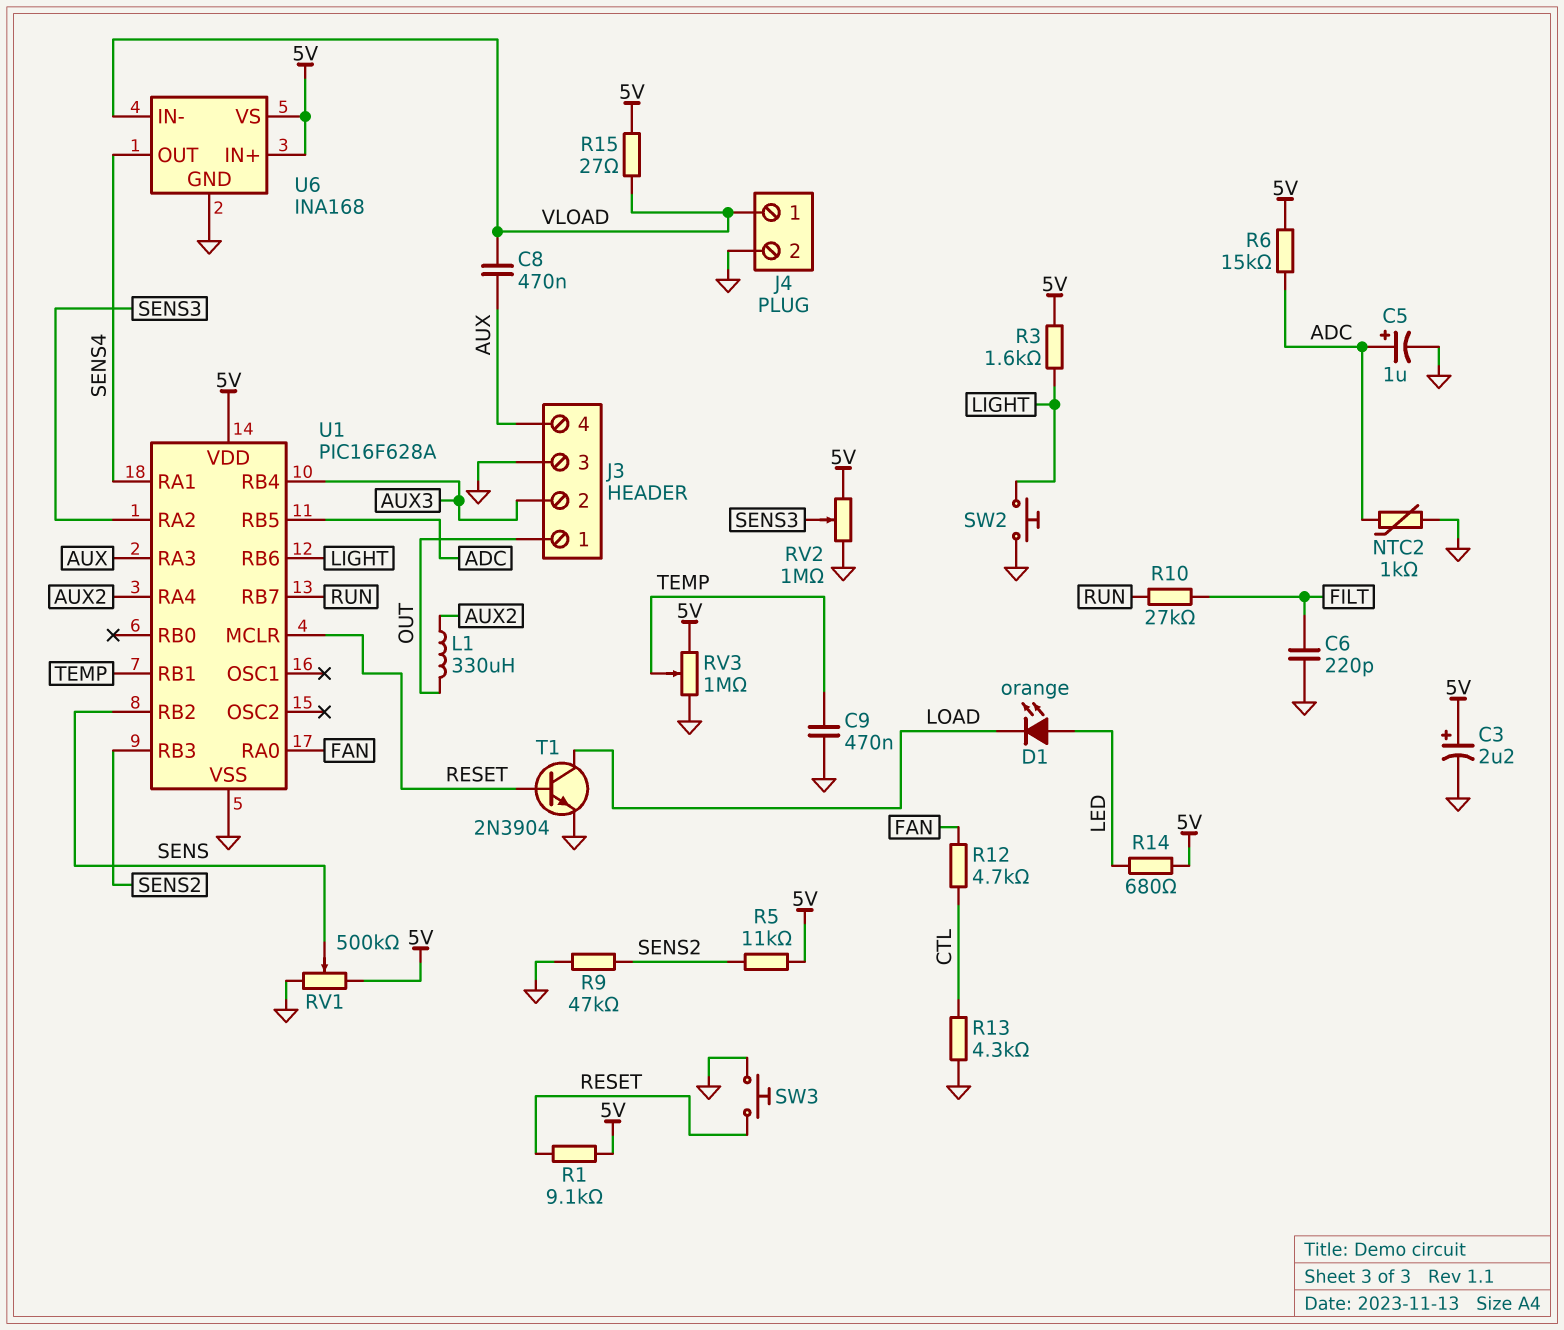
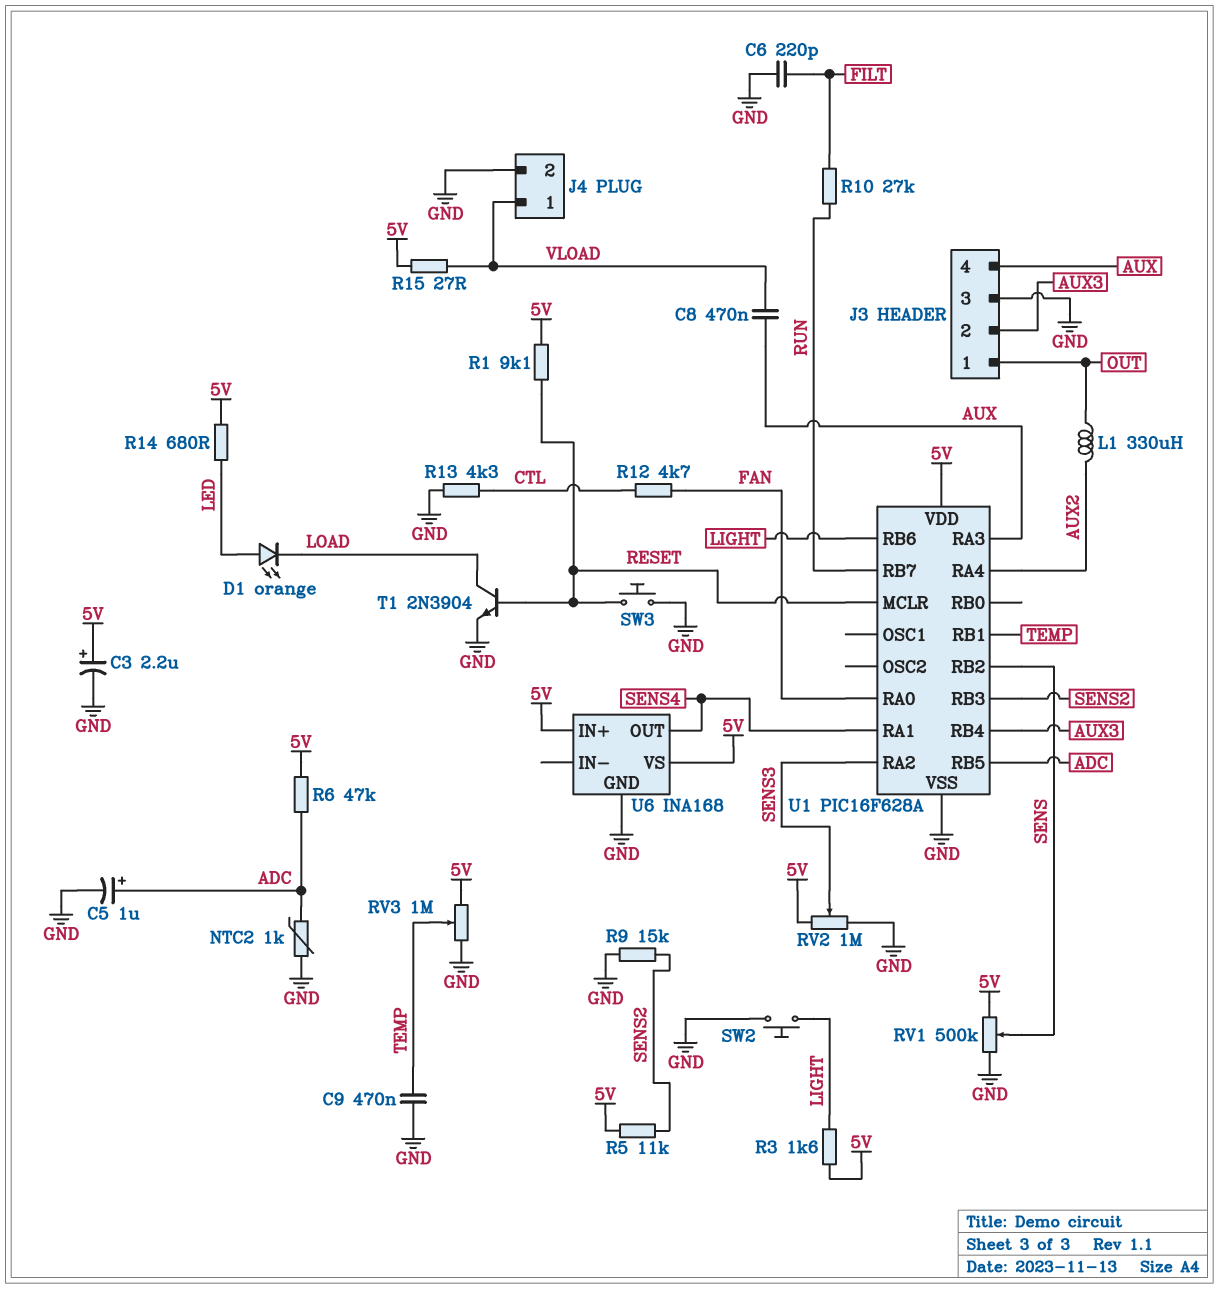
R6: 15k (5V, ADC) -> 47k (5V, ADC)
R9: 47k (GND, SENS2) -> 15k (GND, SENS2)
U6 pin IN-: VLOAD -> none

